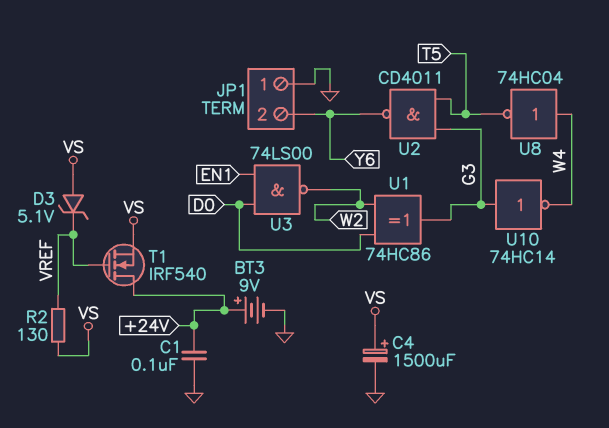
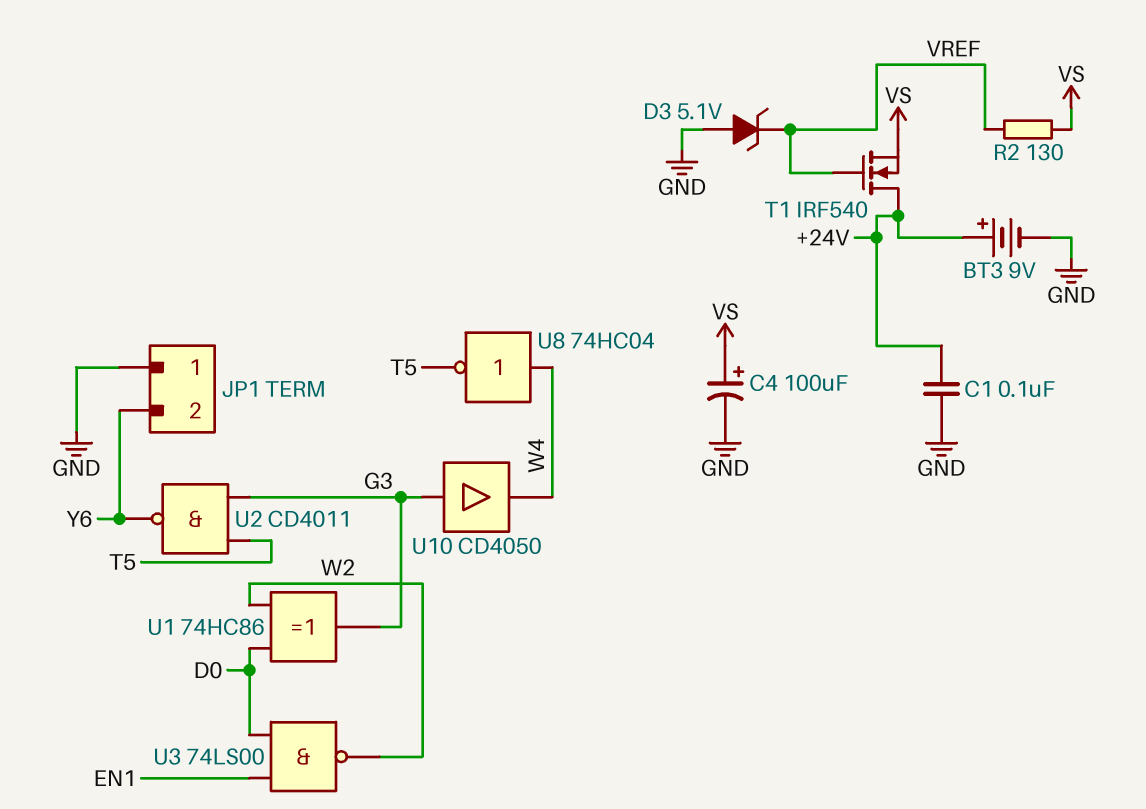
C4: 1500uF (plus VS, minus GND) -> 100uF (plus VS, minus GND)
D3: zener 5.1V (A VS, K VREF) -> zener 5.1V (A GND, K VREF)
U10: NOT 74HC14 (in G3, out W4) -> buffer CD4050 (in G3, out W4)

